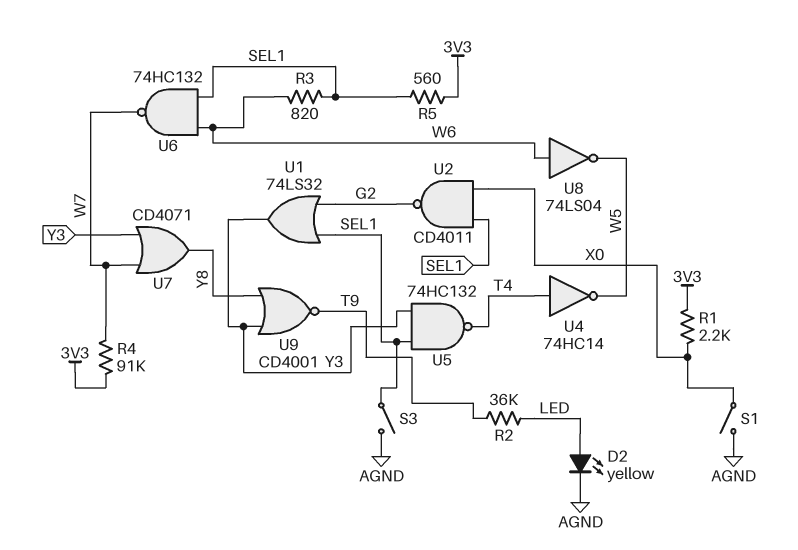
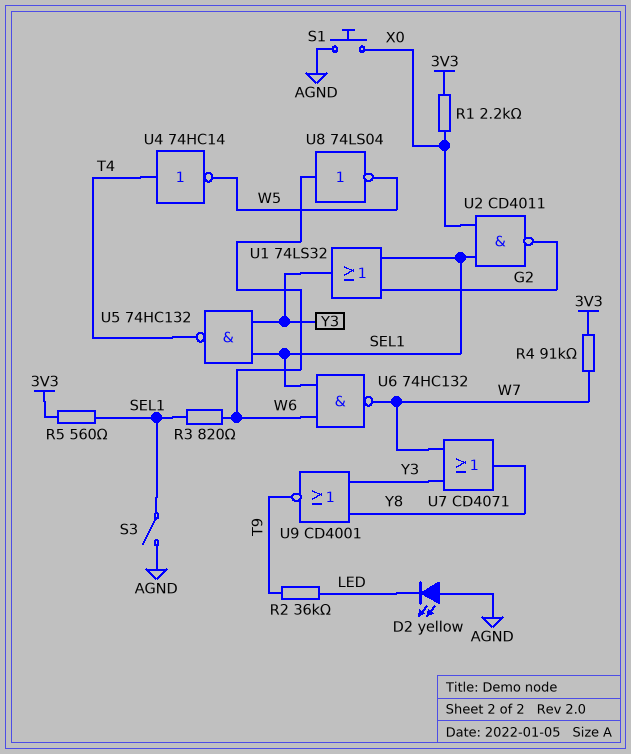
D2: LED yellow (A LED, K AGND) -> LED yellow (A AGND, K LED)
S1: switch (AGND, X0) -> button (AGND, X0)

